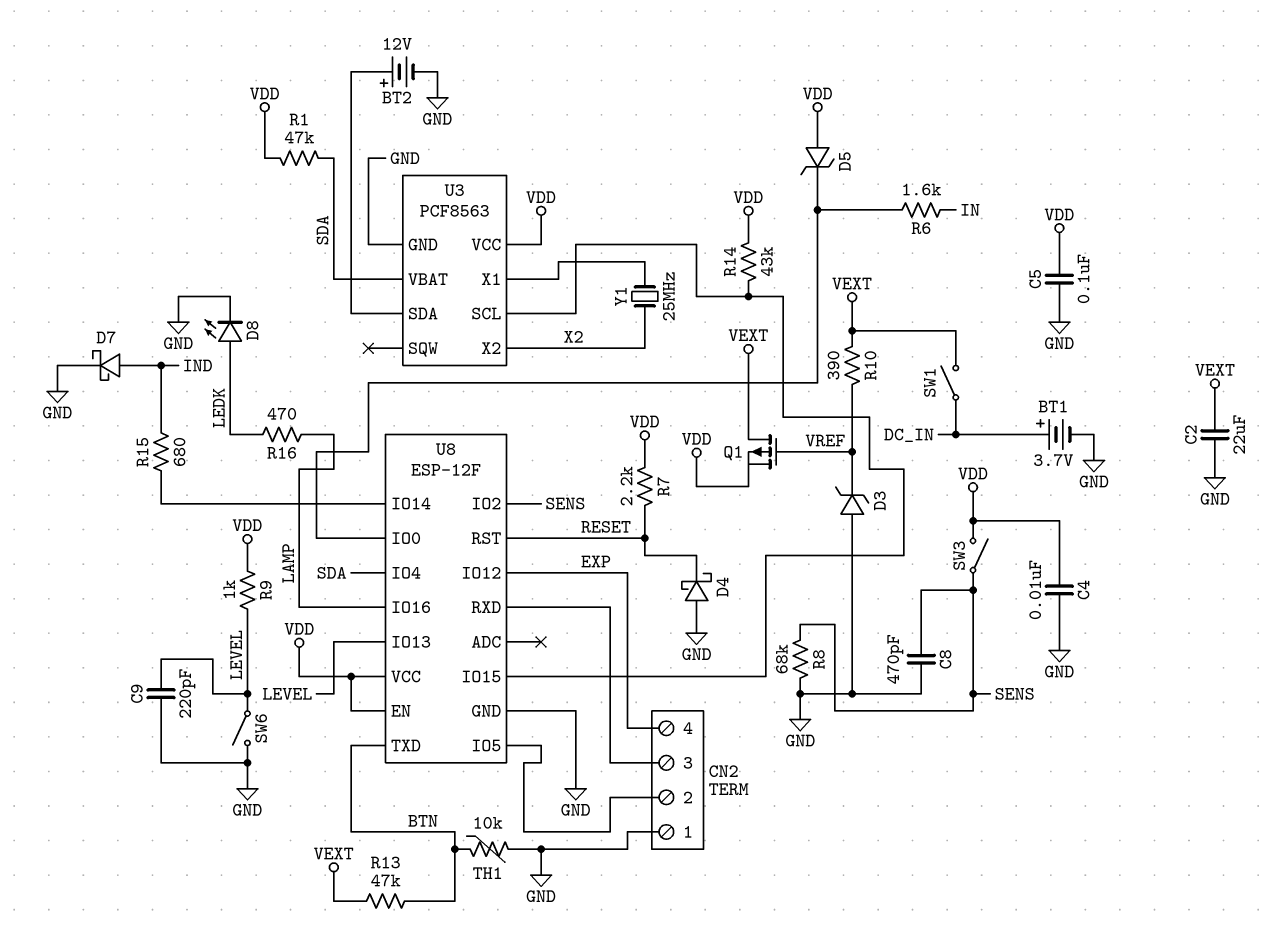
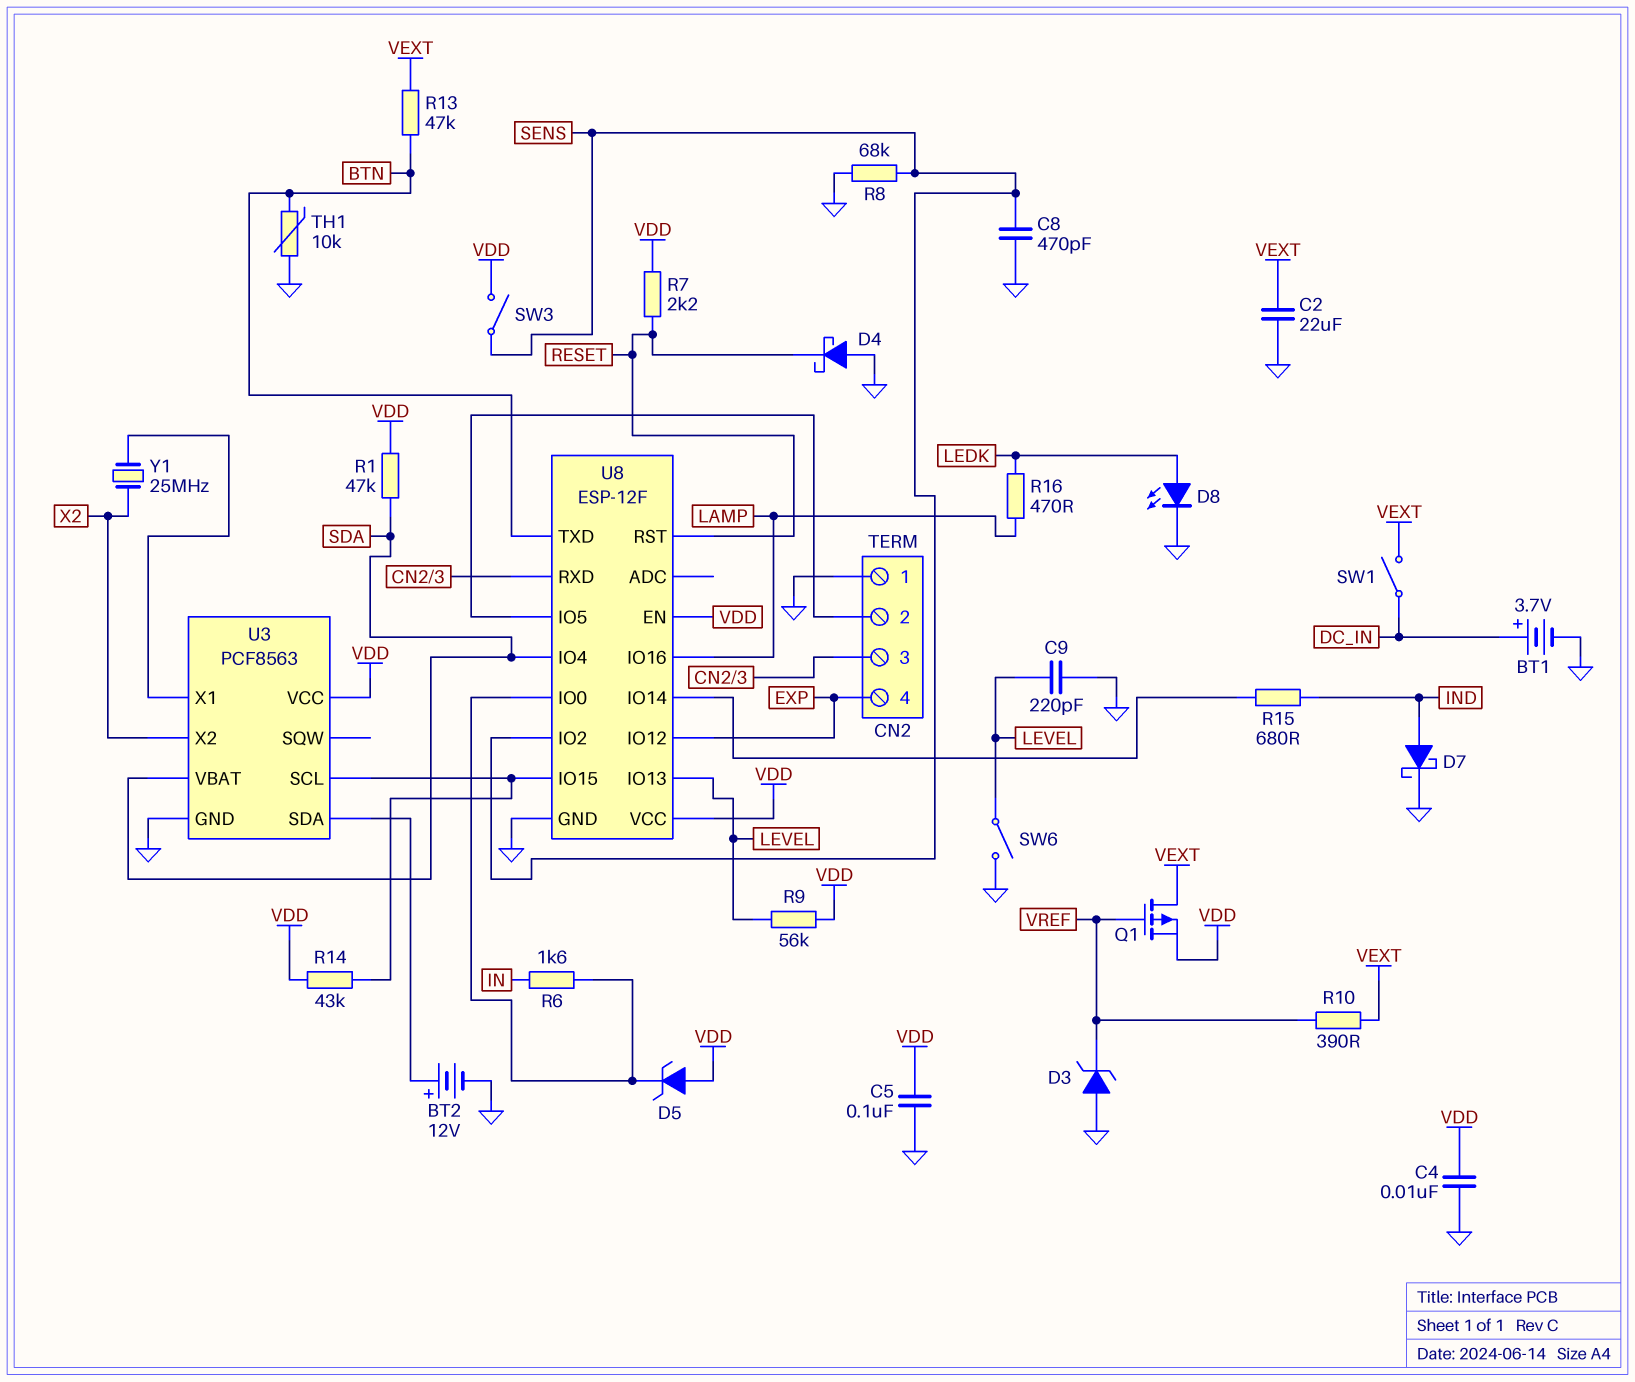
R9: 1k (LEVEL, VDD) -> 56k (LEVEL, VDD)

